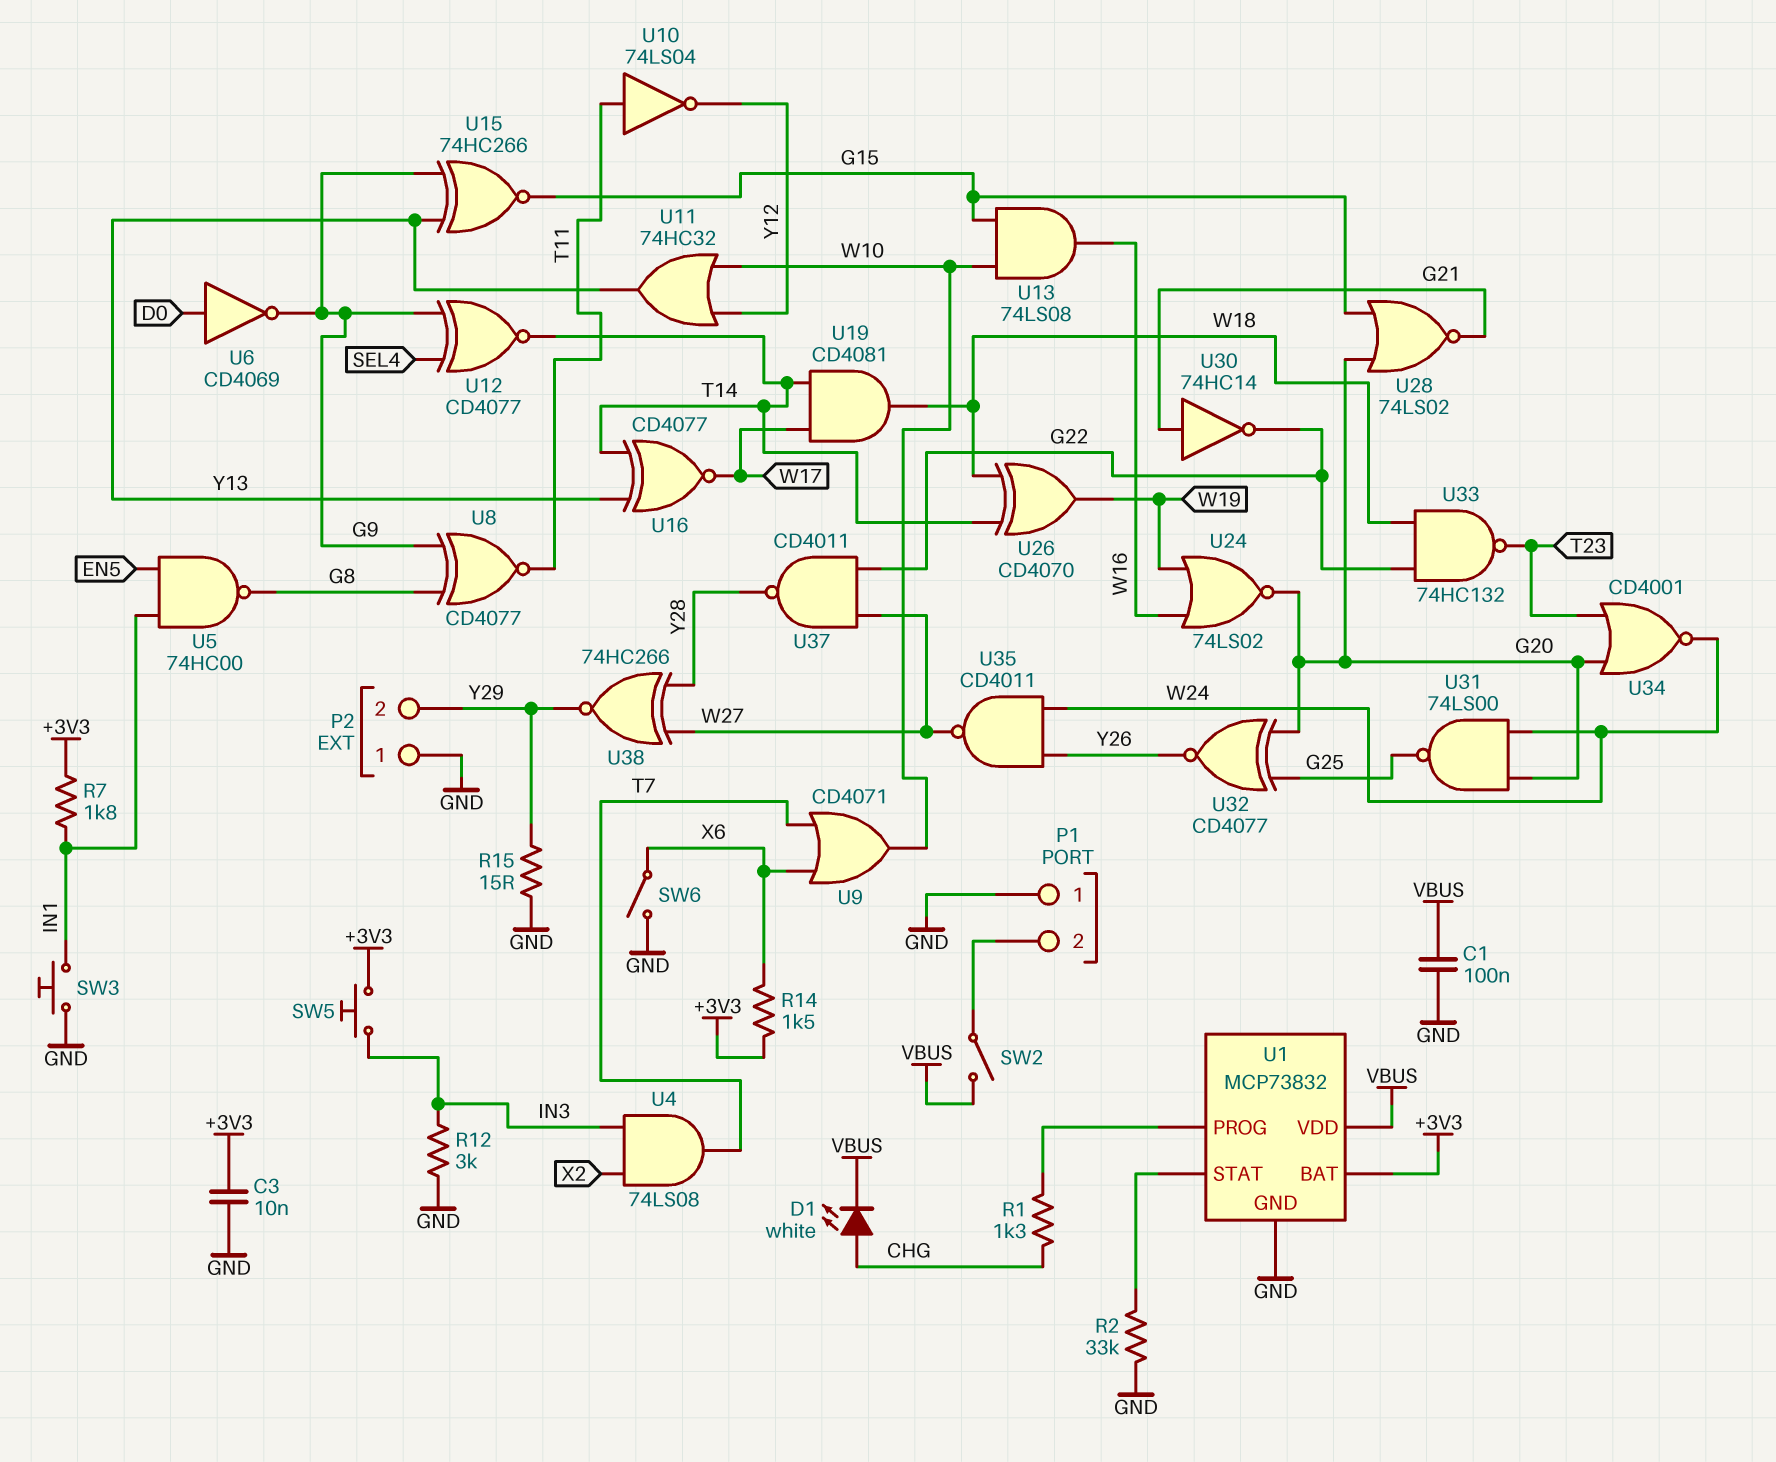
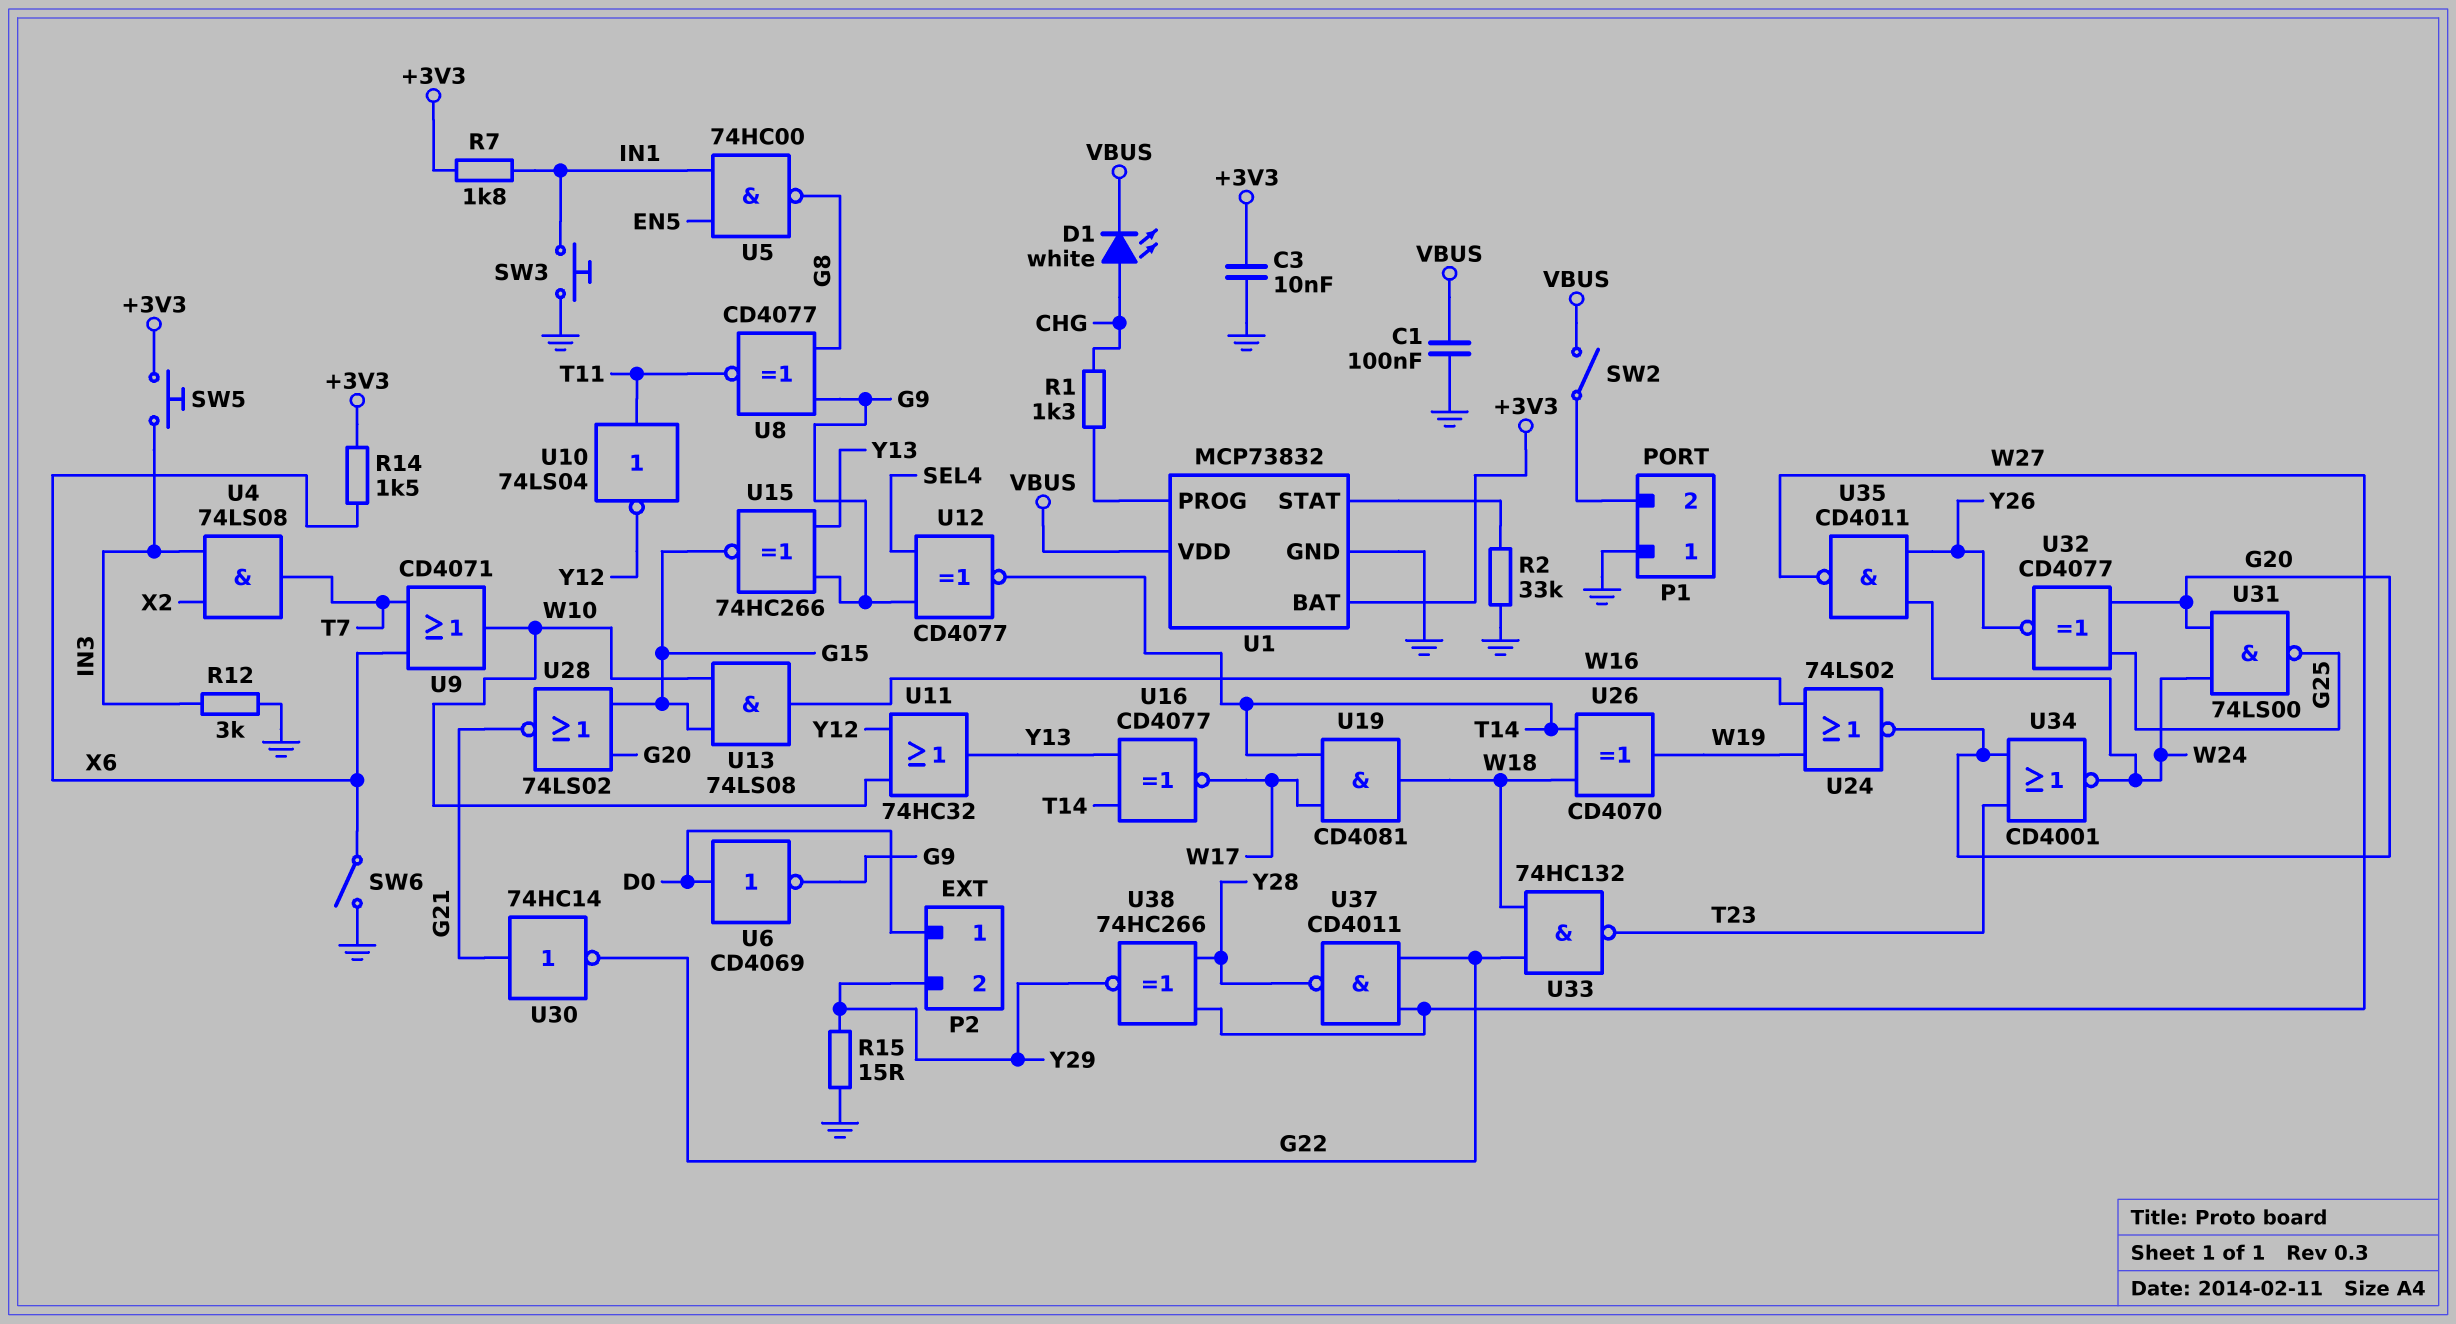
P2 pin 1: GND -> D0

